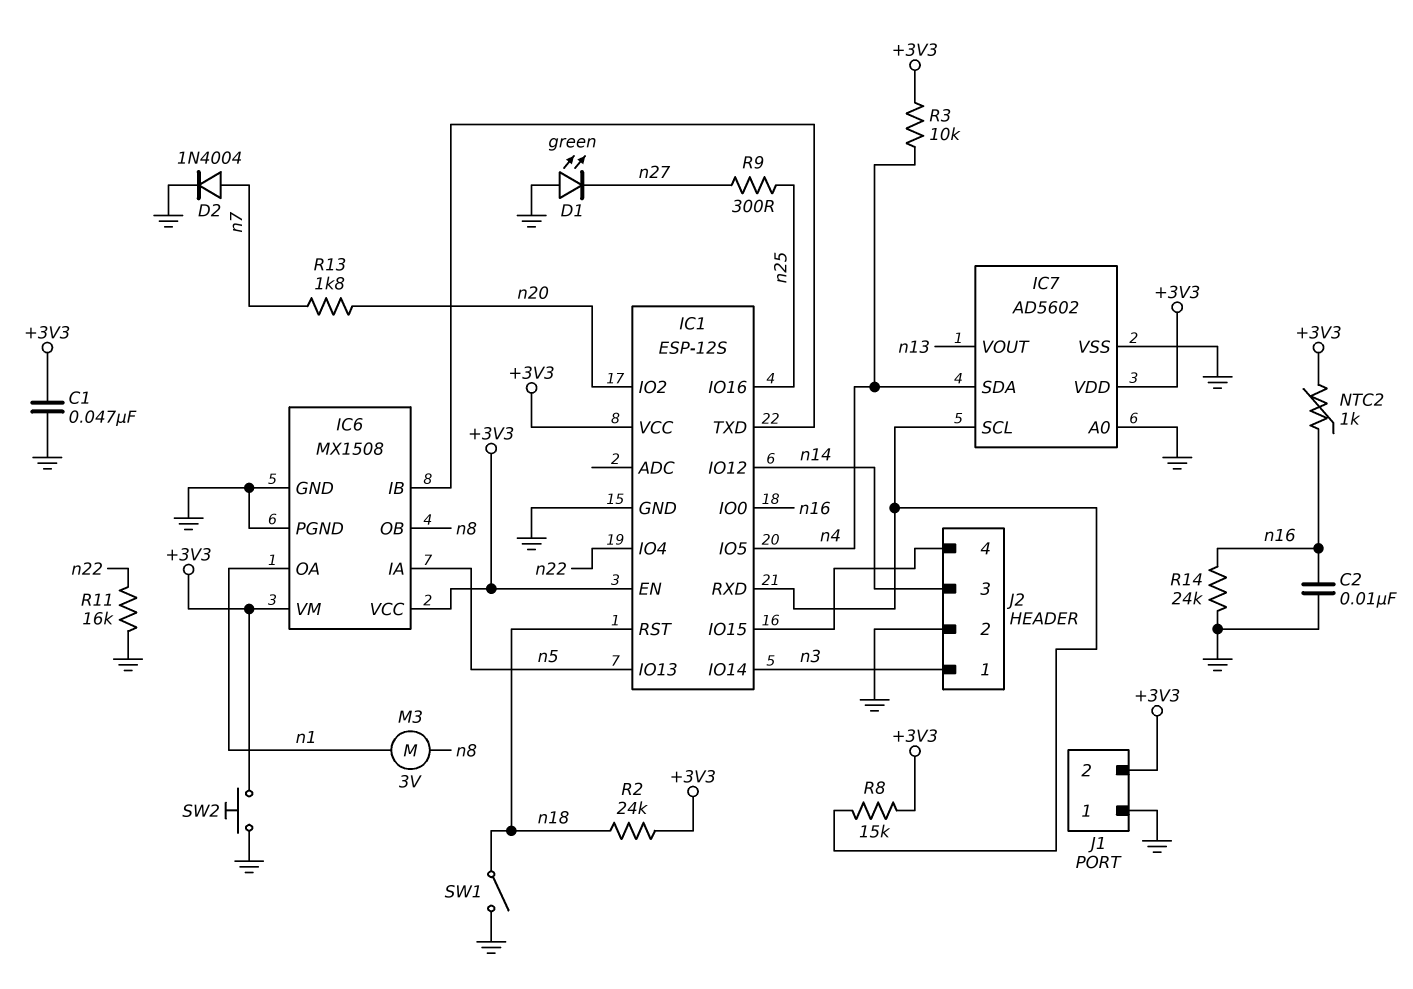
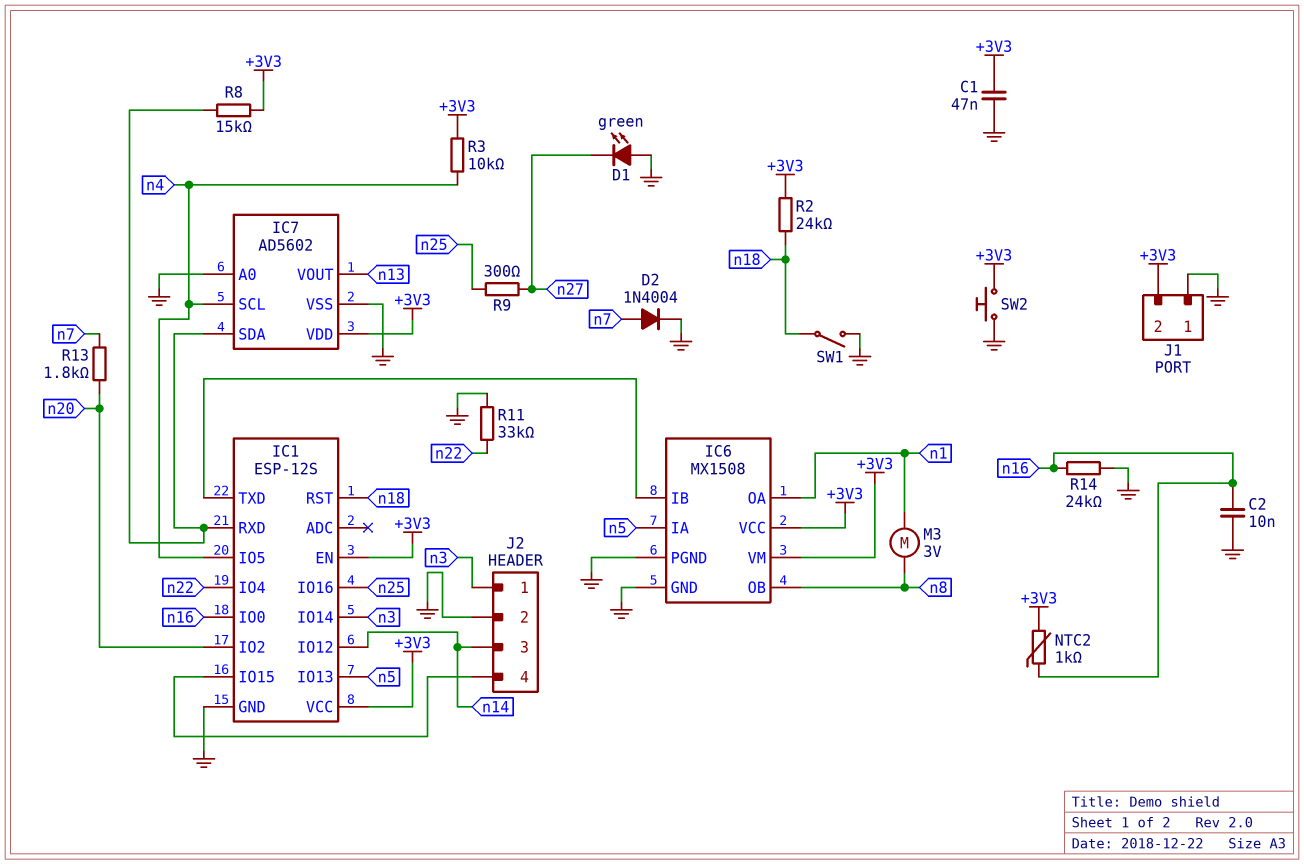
IC7 pin SCL: IC1/RXD -> n4
IC7 pin SDA: n4 -> IC1/RXD
R11: 16k (GND, n22) -> 33k (GND, n22)

